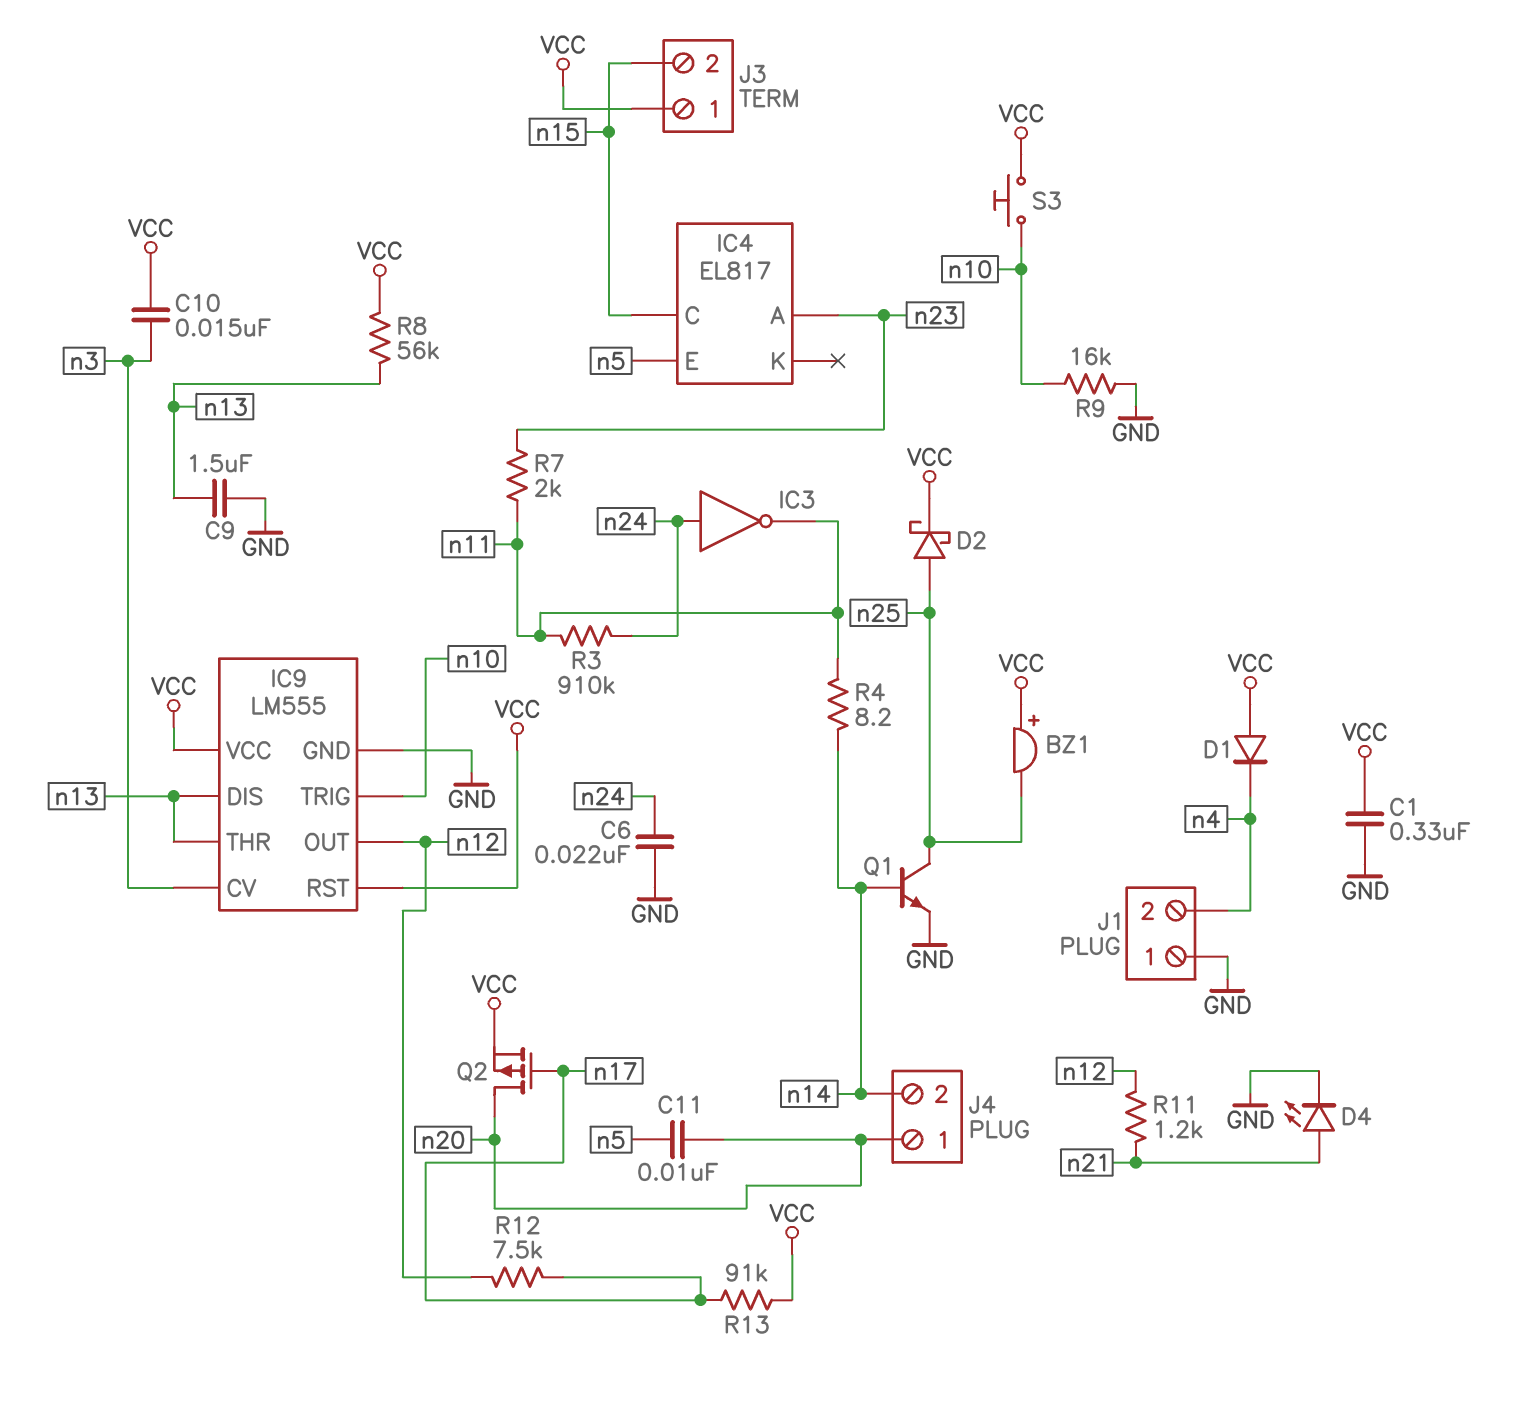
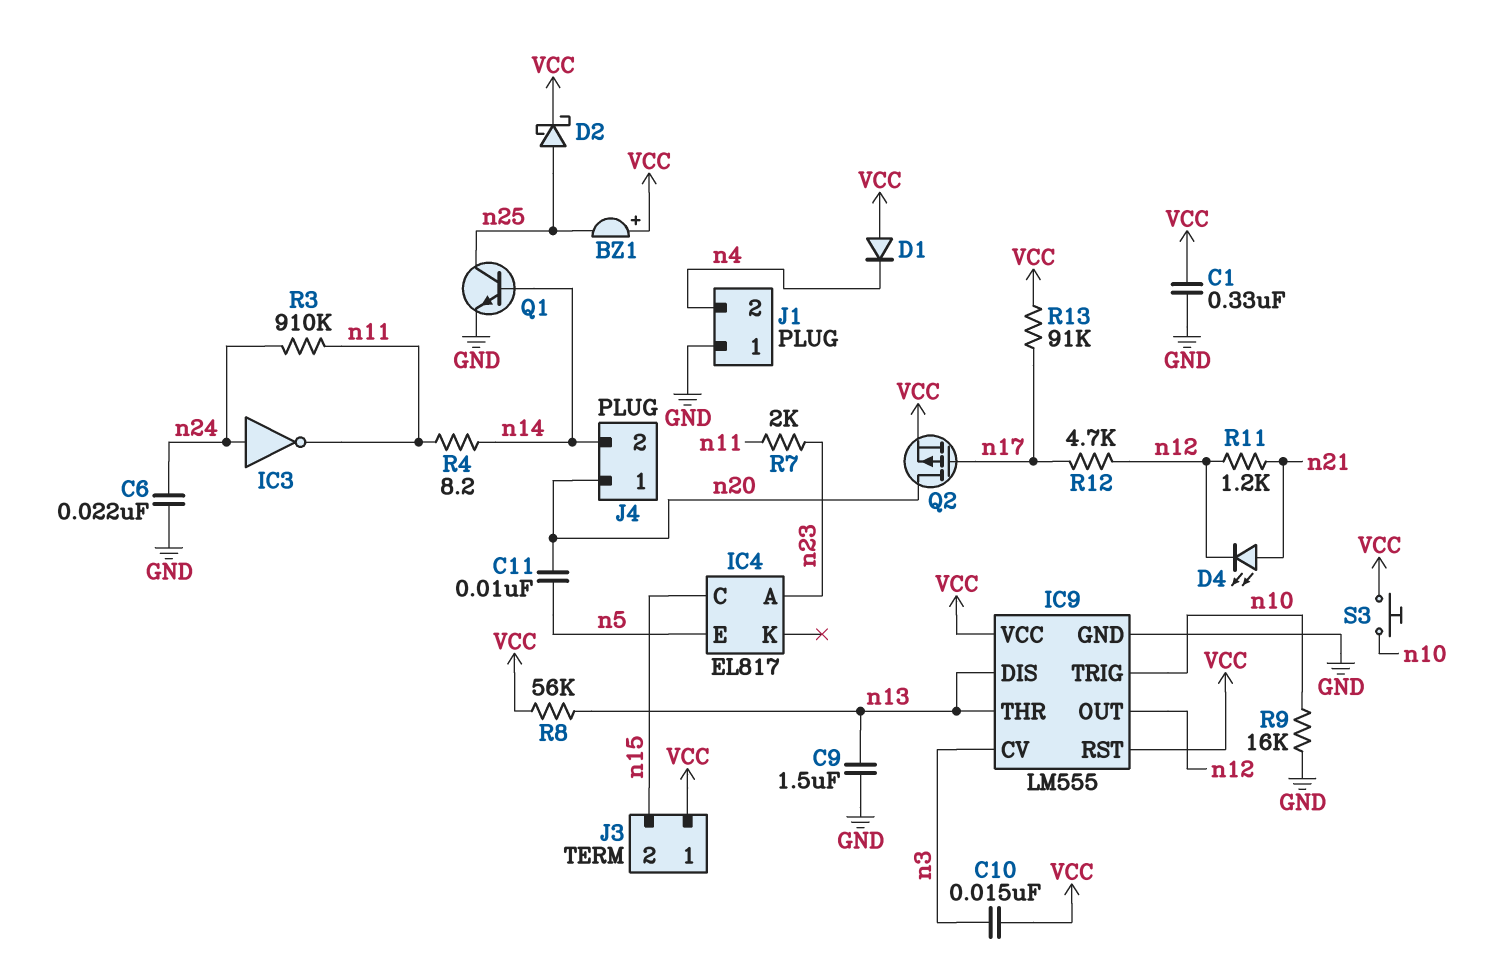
D4: LED (A n21, K GND) -> LED (A n21, K n12)
R12: 7.5k (n12, n17) -> 4.7k (n12, n17)

